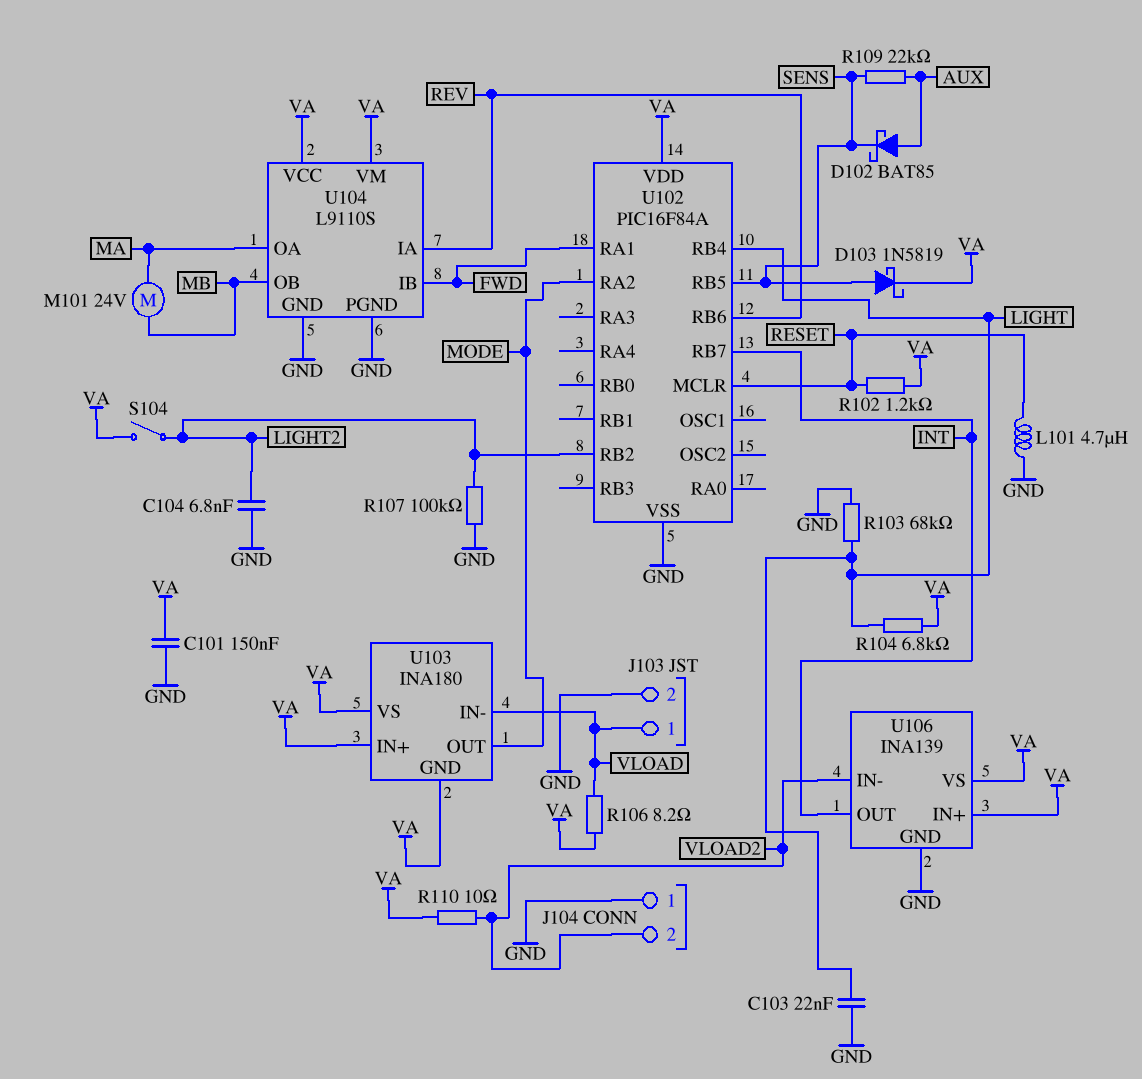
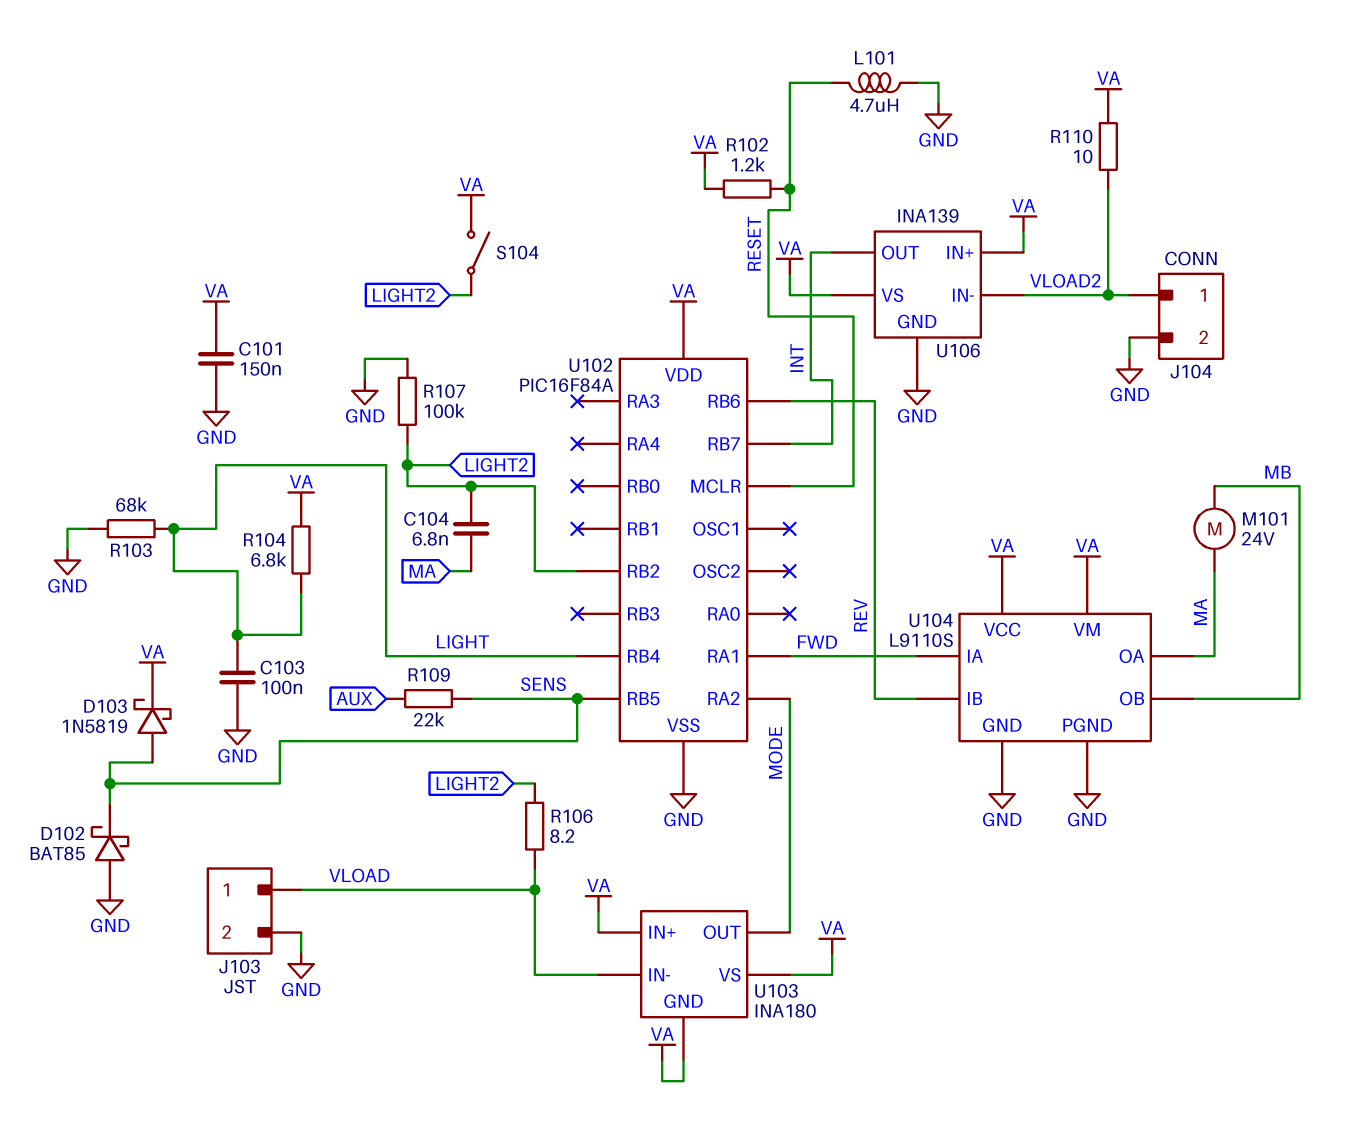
C103: 22nF (GND, LIGHT) -> 100nF (GND, LIGHT)
C104: 6.8nF (GND, LIGHT2) -> 6.8nF (LIGHT2, MA)
D102: schottky BAT85 (A AUX, K SENS) -> schottky BAT85 (A GND, K SENS)
J104 pin 1: GND -> VLOAD2
J104 pin 2: VLOAD2 -> GND
R106: 8.2 (VA, VLOAD) -> 8.2 (LIGHT2, VLOAD)
U104 pin IA: REV -> FWD
U104 pin IB: FWD -> REV

